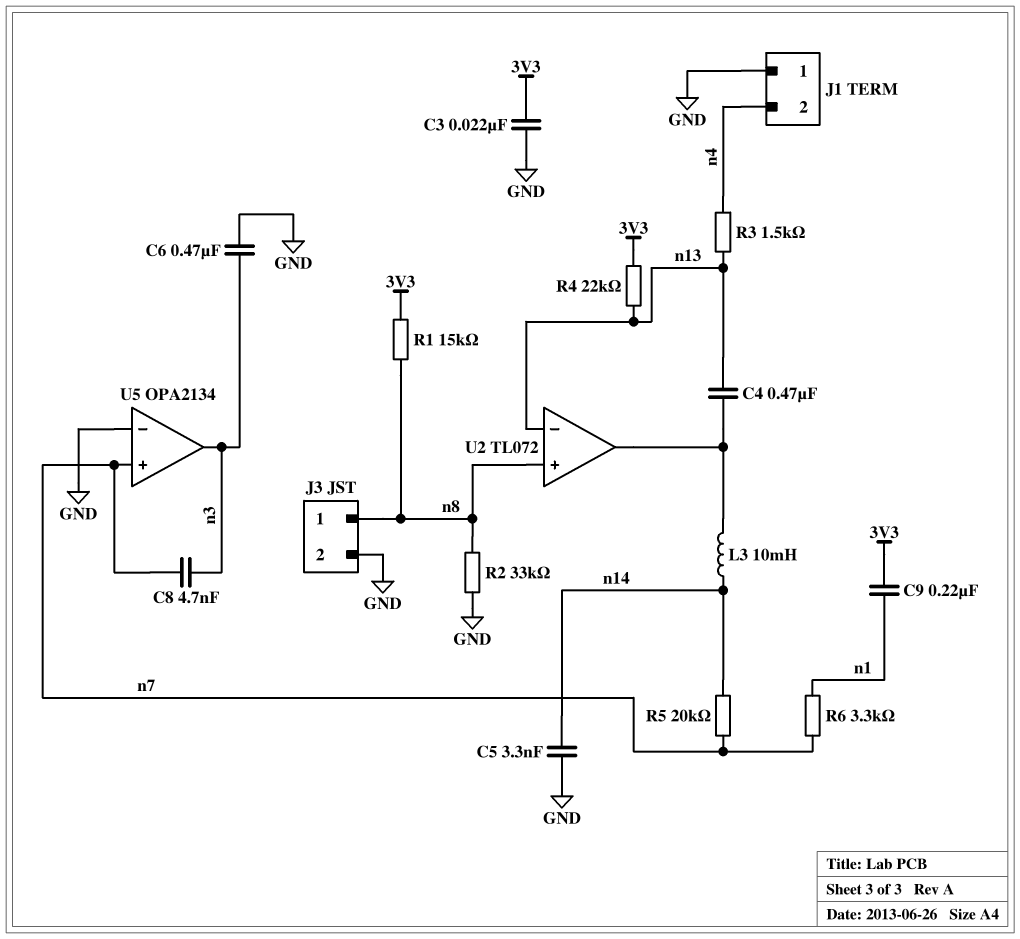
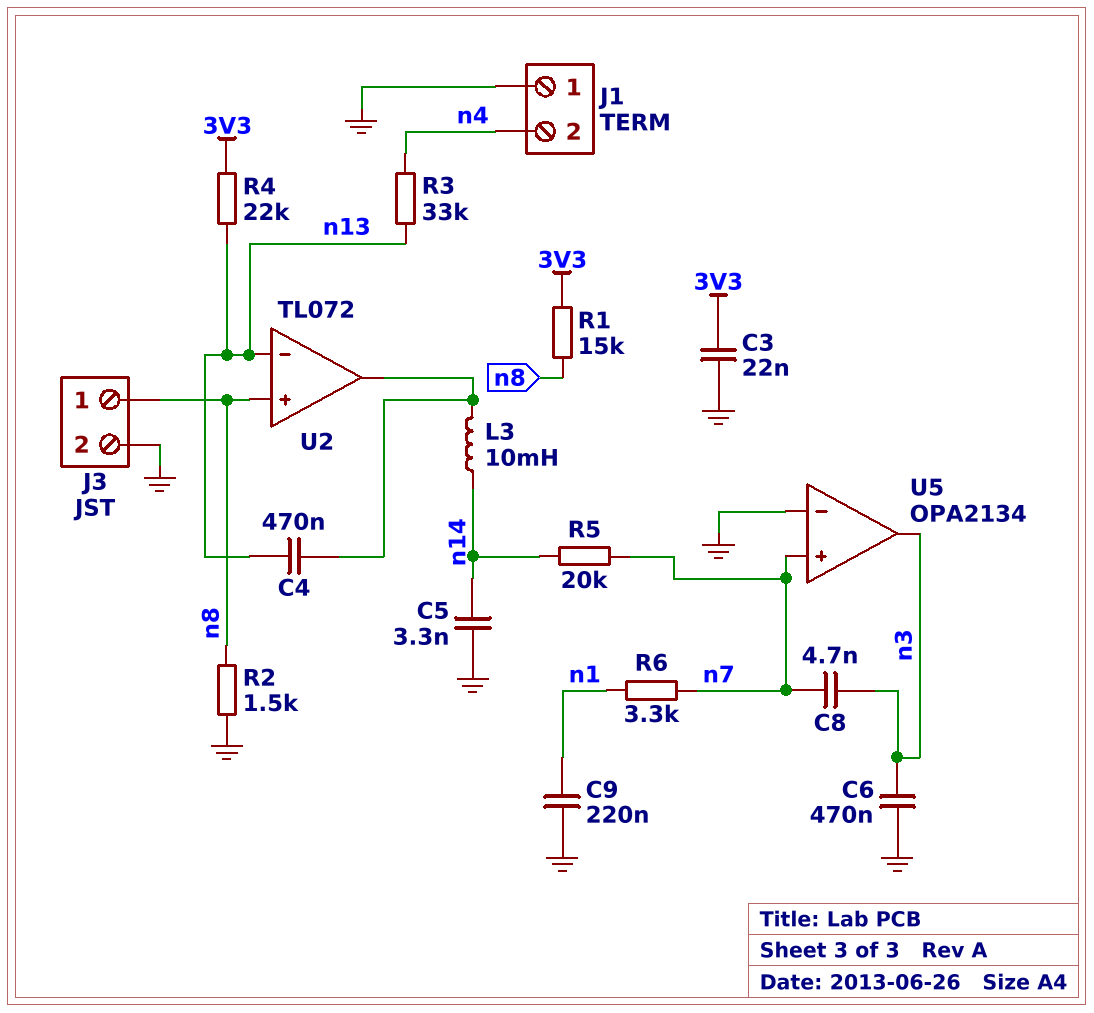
C9: 220nF (3V3, n1) -> 220nF (GND, n1)
R2: 33k (GND, n8) -> 1.5k (GND, n8)
R3: 1.5k (n4, n13) -> 33k (n4, n13)

